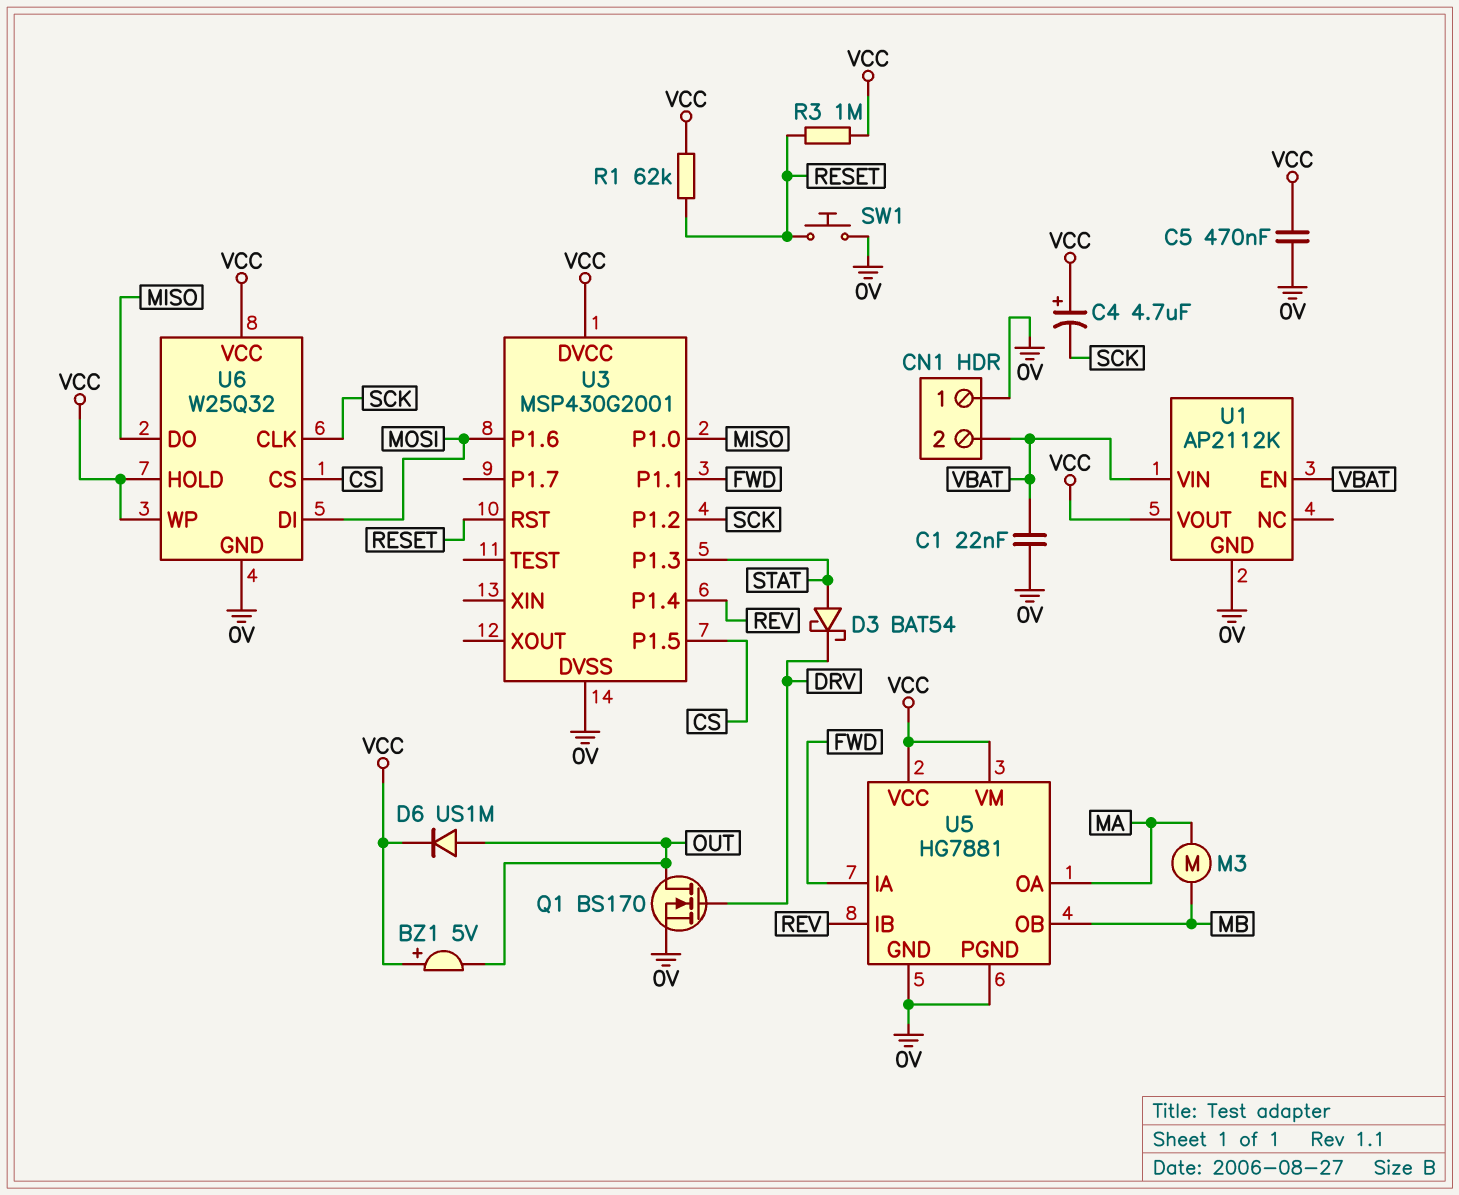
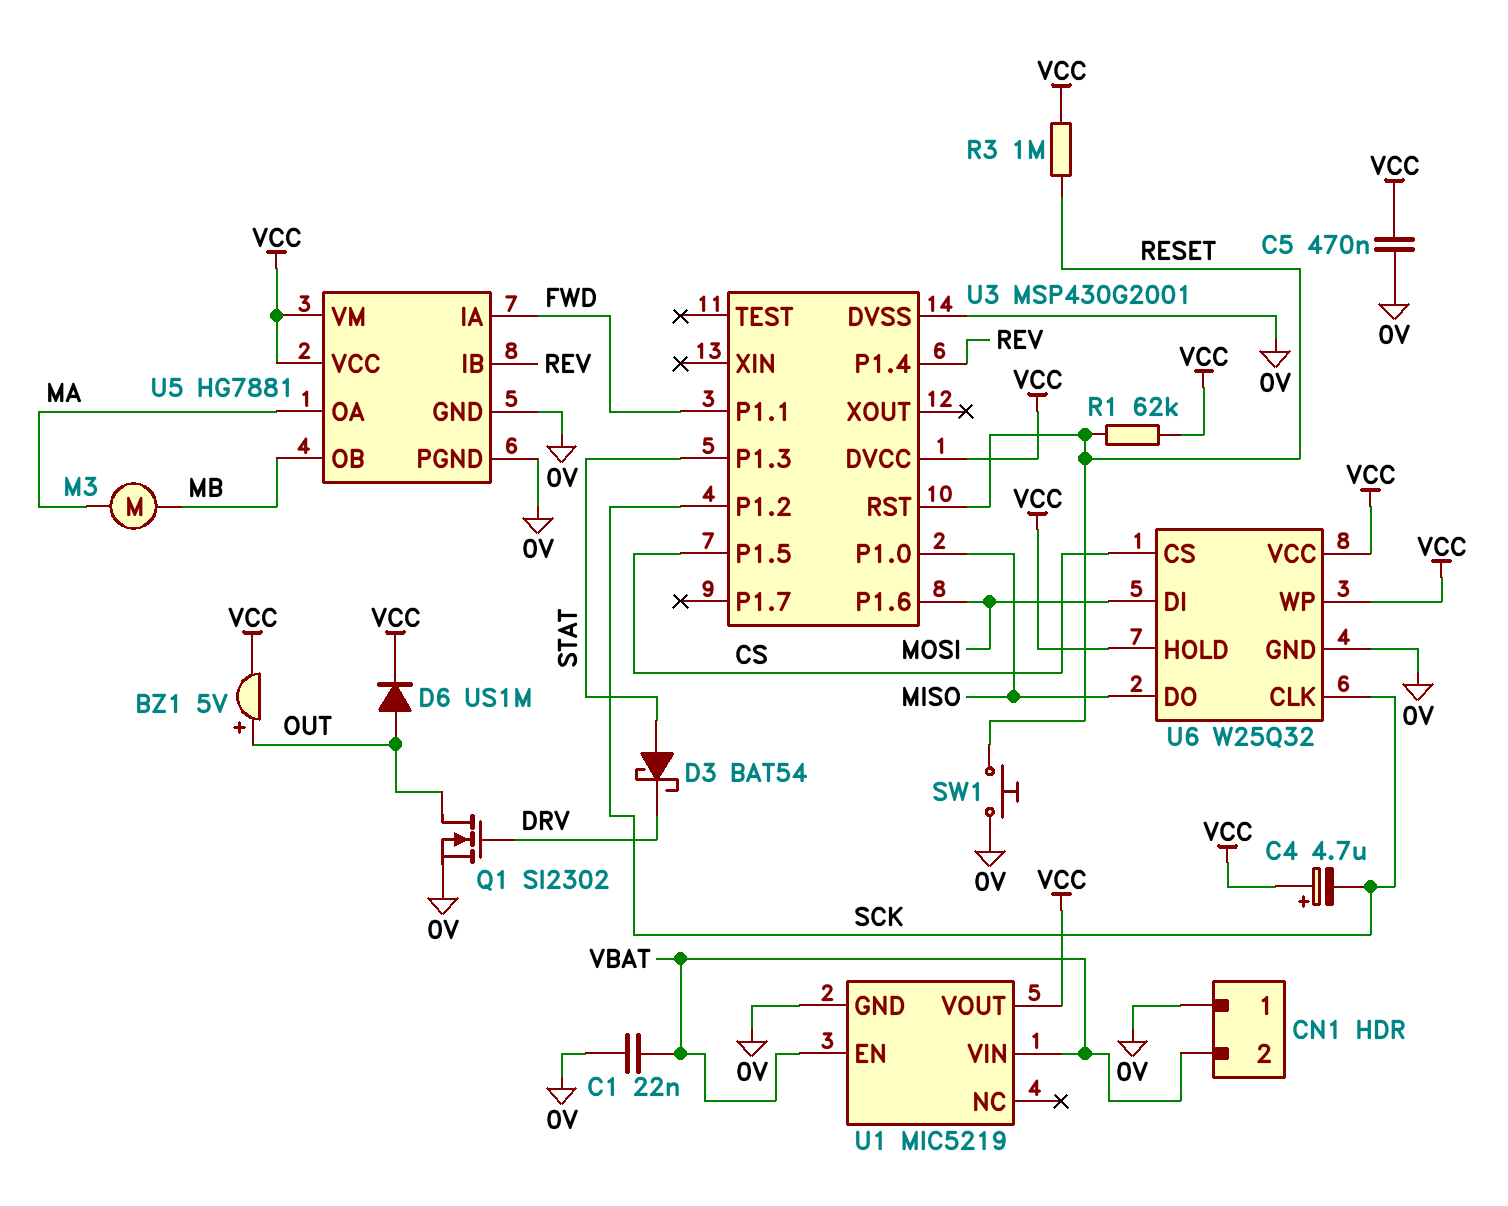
BZ1: buzzer 5V (plus VCC, minus OUT) -> buzzer 5V (plus OUT, minus VCC)
Q1: NMOS BS170 (G DRV, D OUT, S 0V) -> NMOS SI2302 (G DRV, D OUT, S 0V)
U1: AP2112K -> MIC5219

